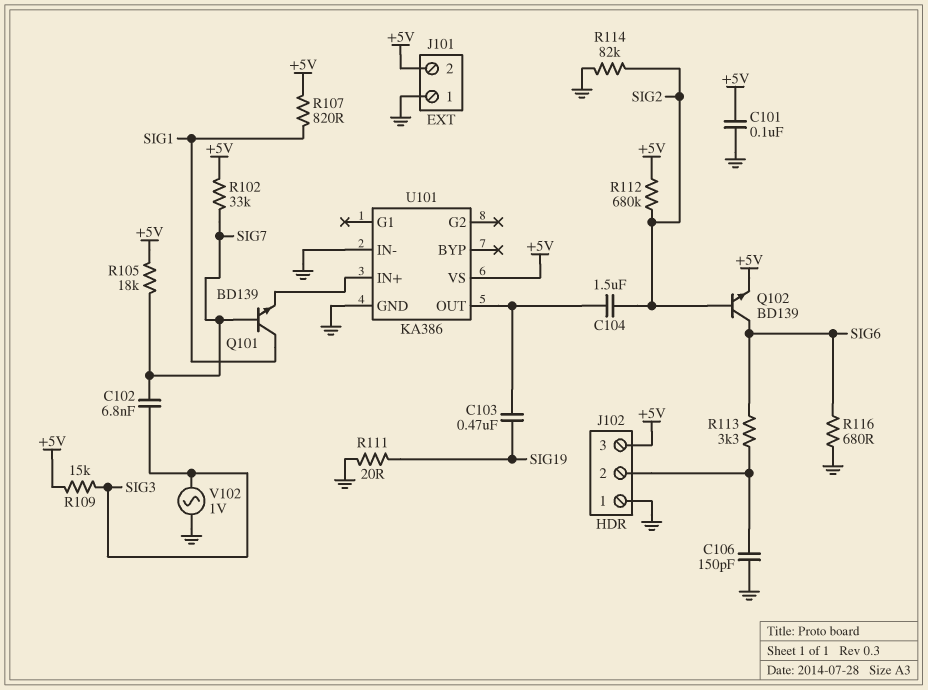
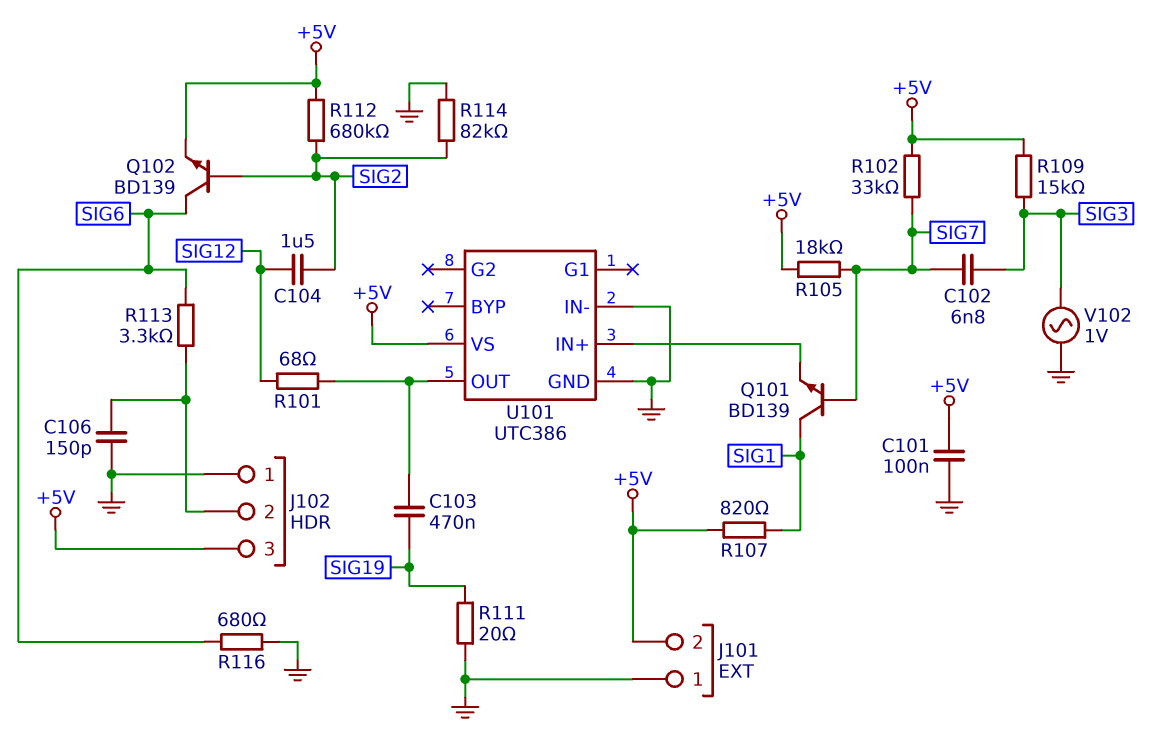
C104: 1.5uF (SIG2, U101/OUT) -> 1.5uF (SIG2, SIG12)
R101: none -> 68 (SIG12, U101/OUT)
U101: KA386 -> UTC386

